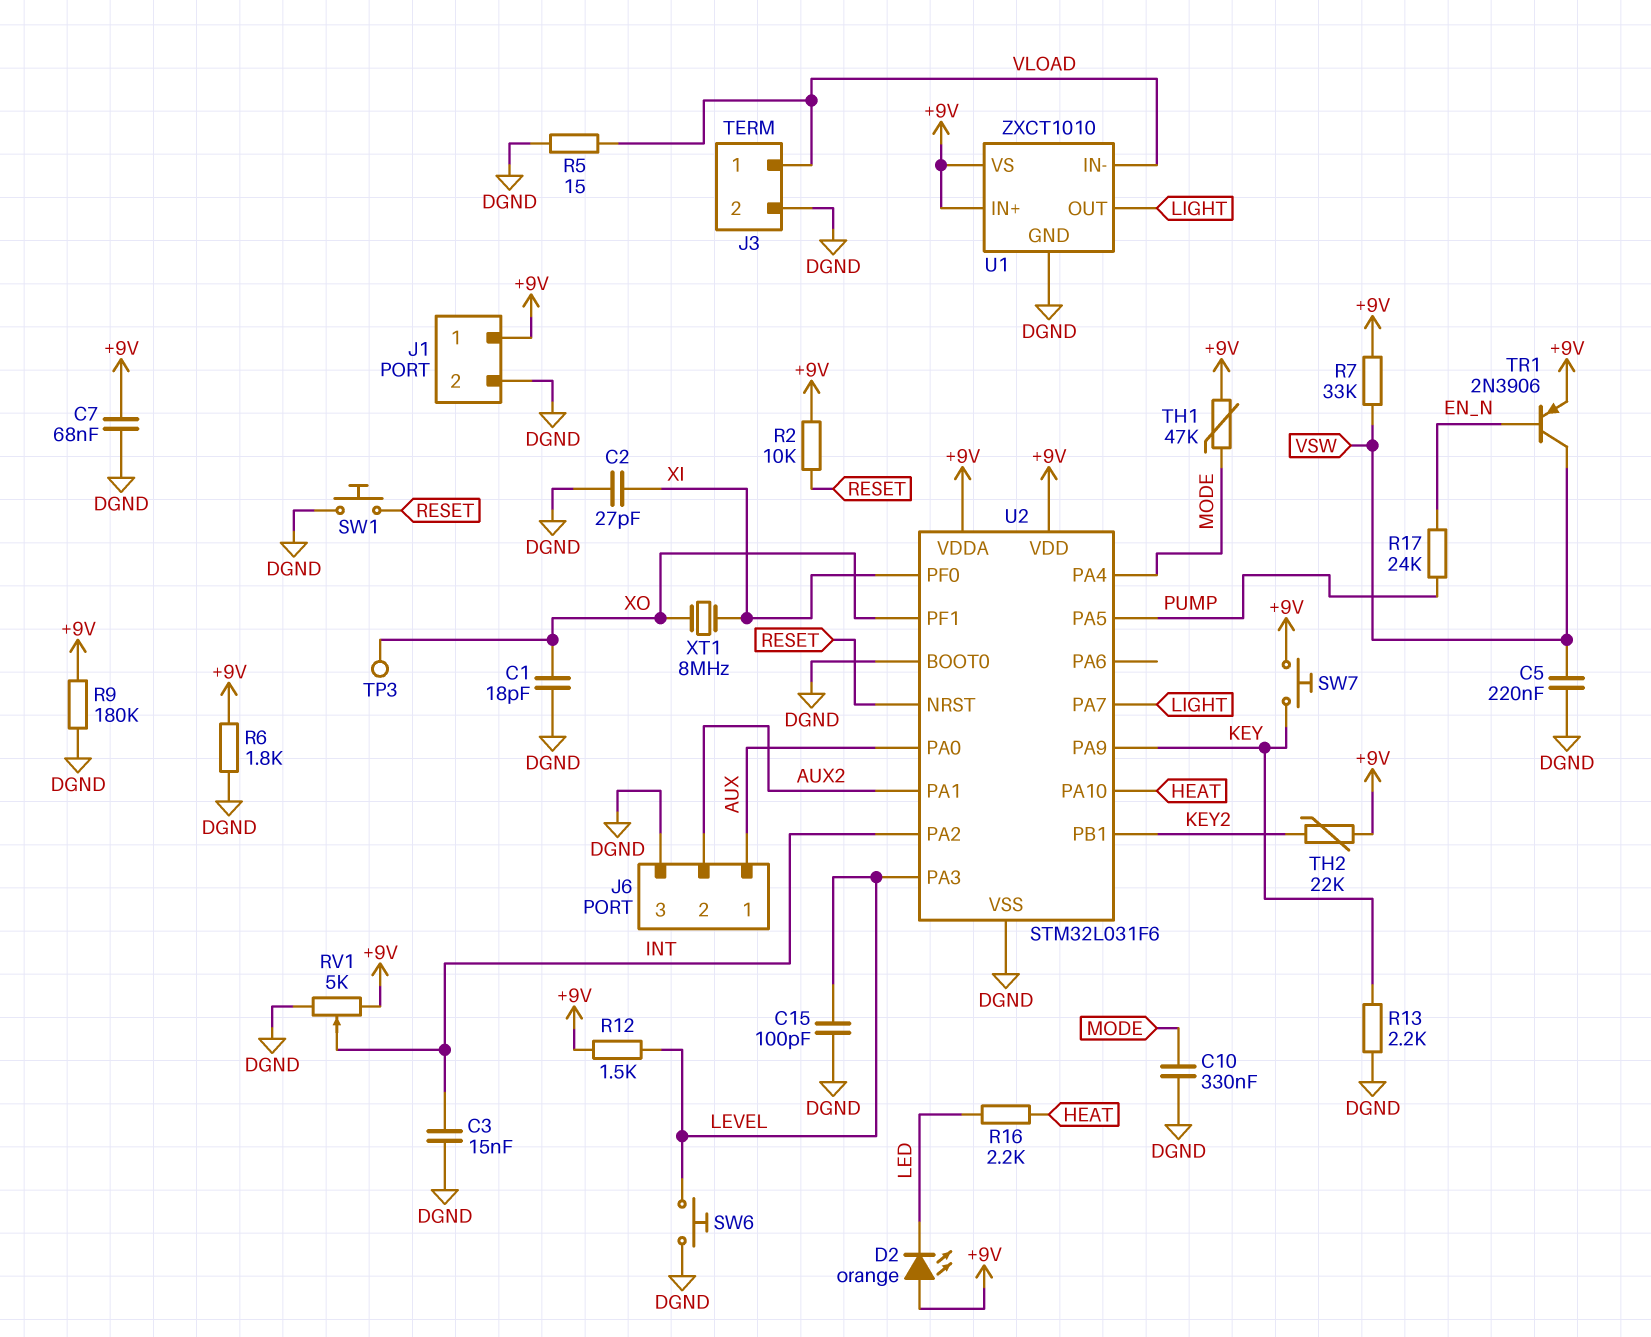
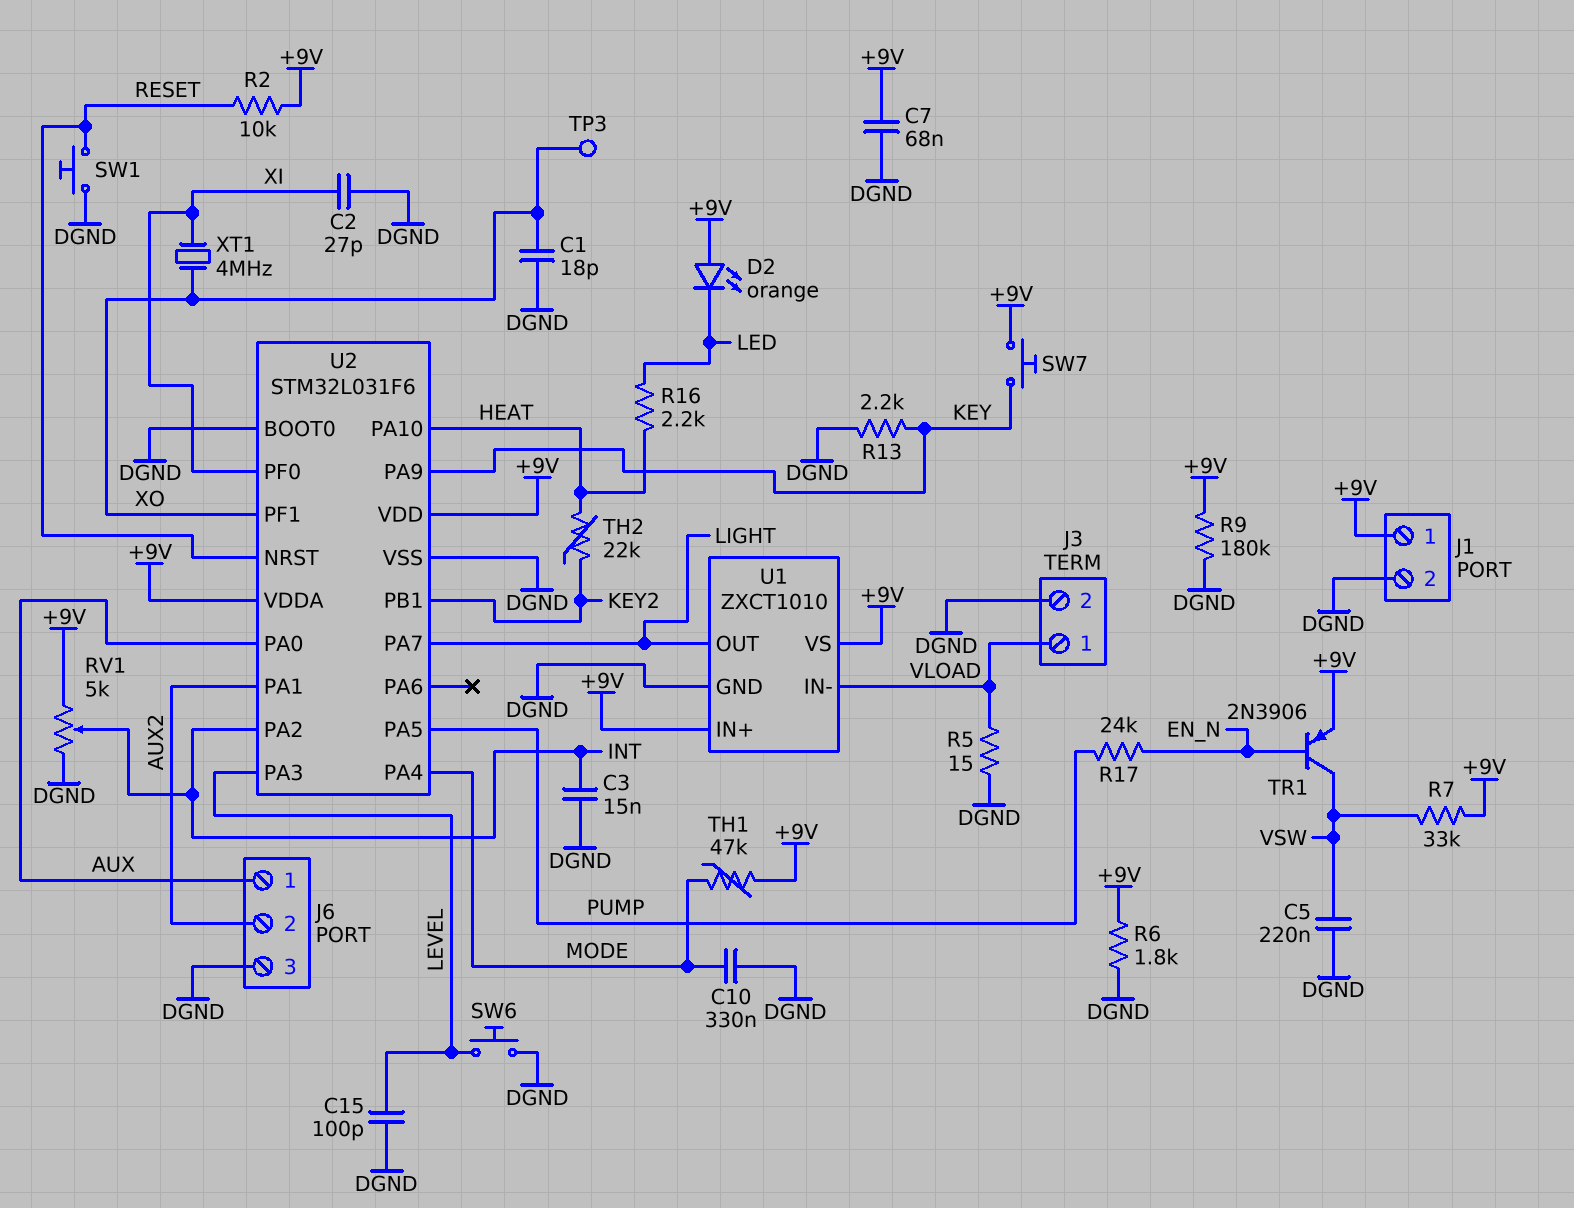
R12: 1.5k (+9V, LEVEL) -> none
TH2: 22k (+9V, KEY2) -> 22k (HEAT, KEY2)
XT1: 8MHz (XI, XO) -> 4MHz (XI, XO)

